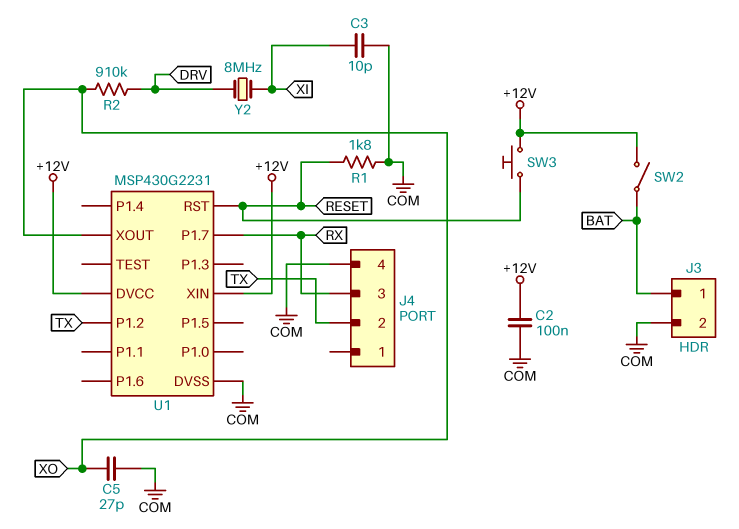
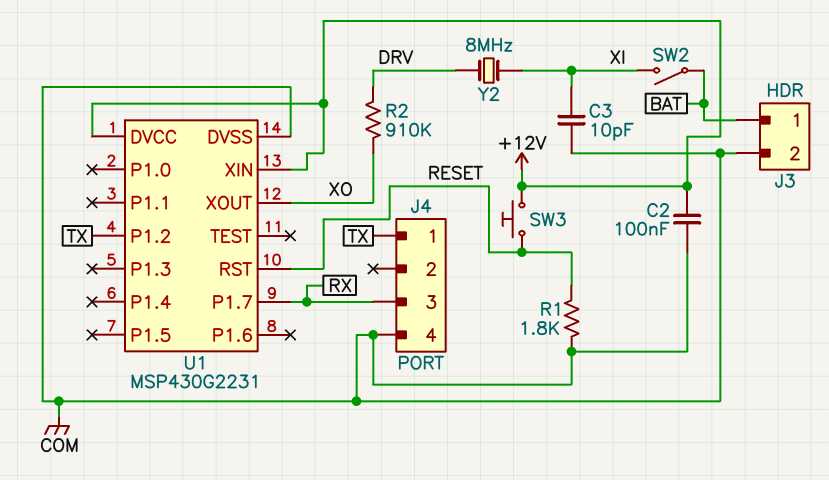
C5: 27pF (COM, XO) -> none
J4 pin 1: none -> TX
J4 pin 2: TX -> none
SW2: switch (+12V, BAT) -> switch (BAT, XI)

